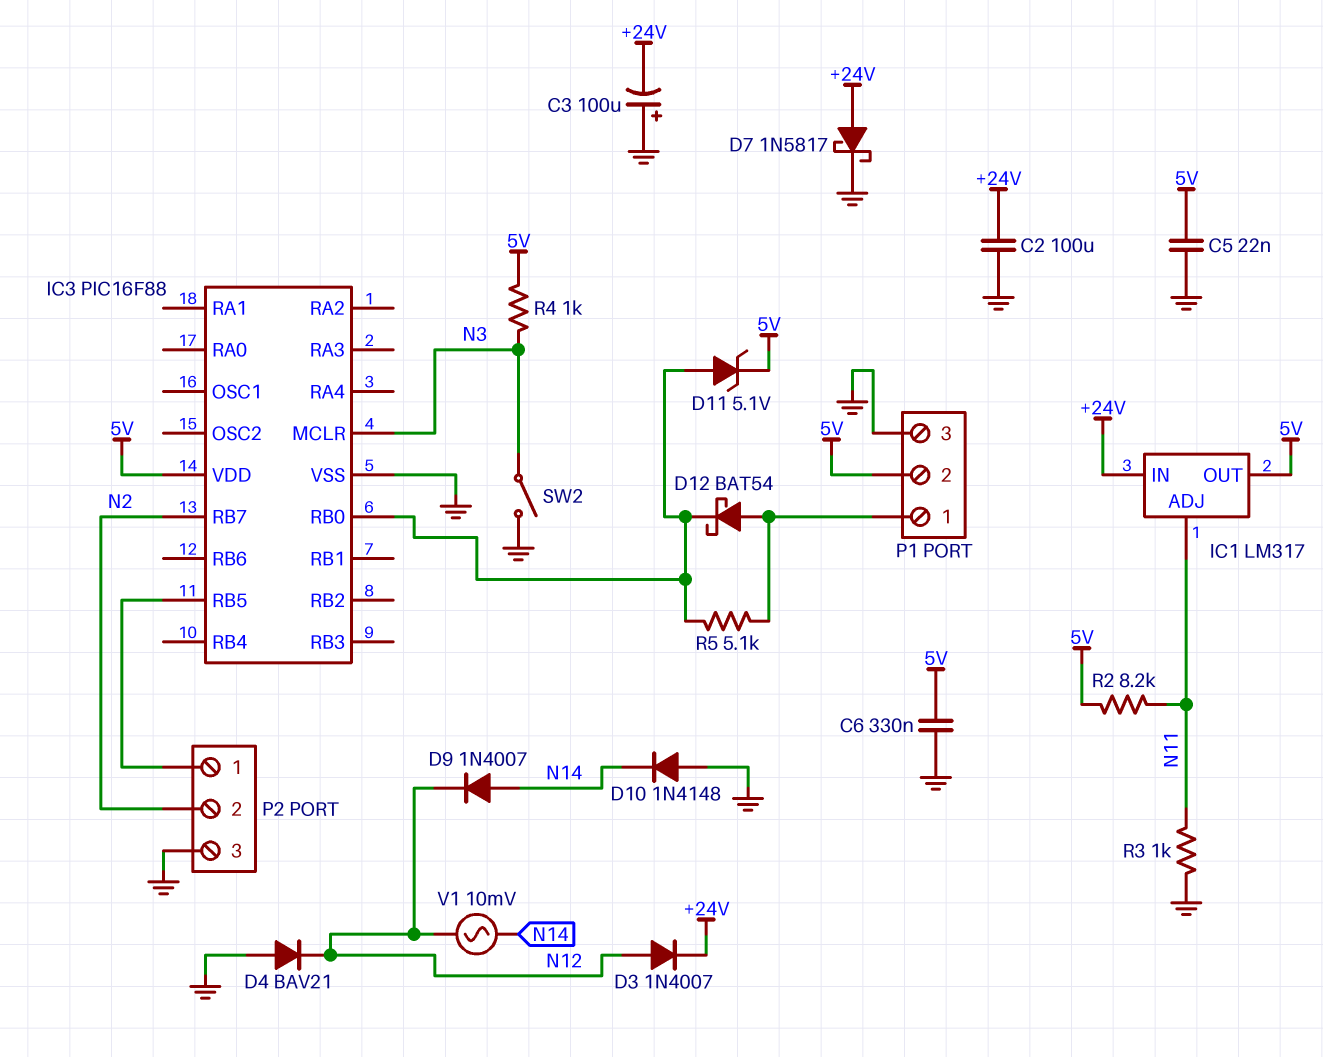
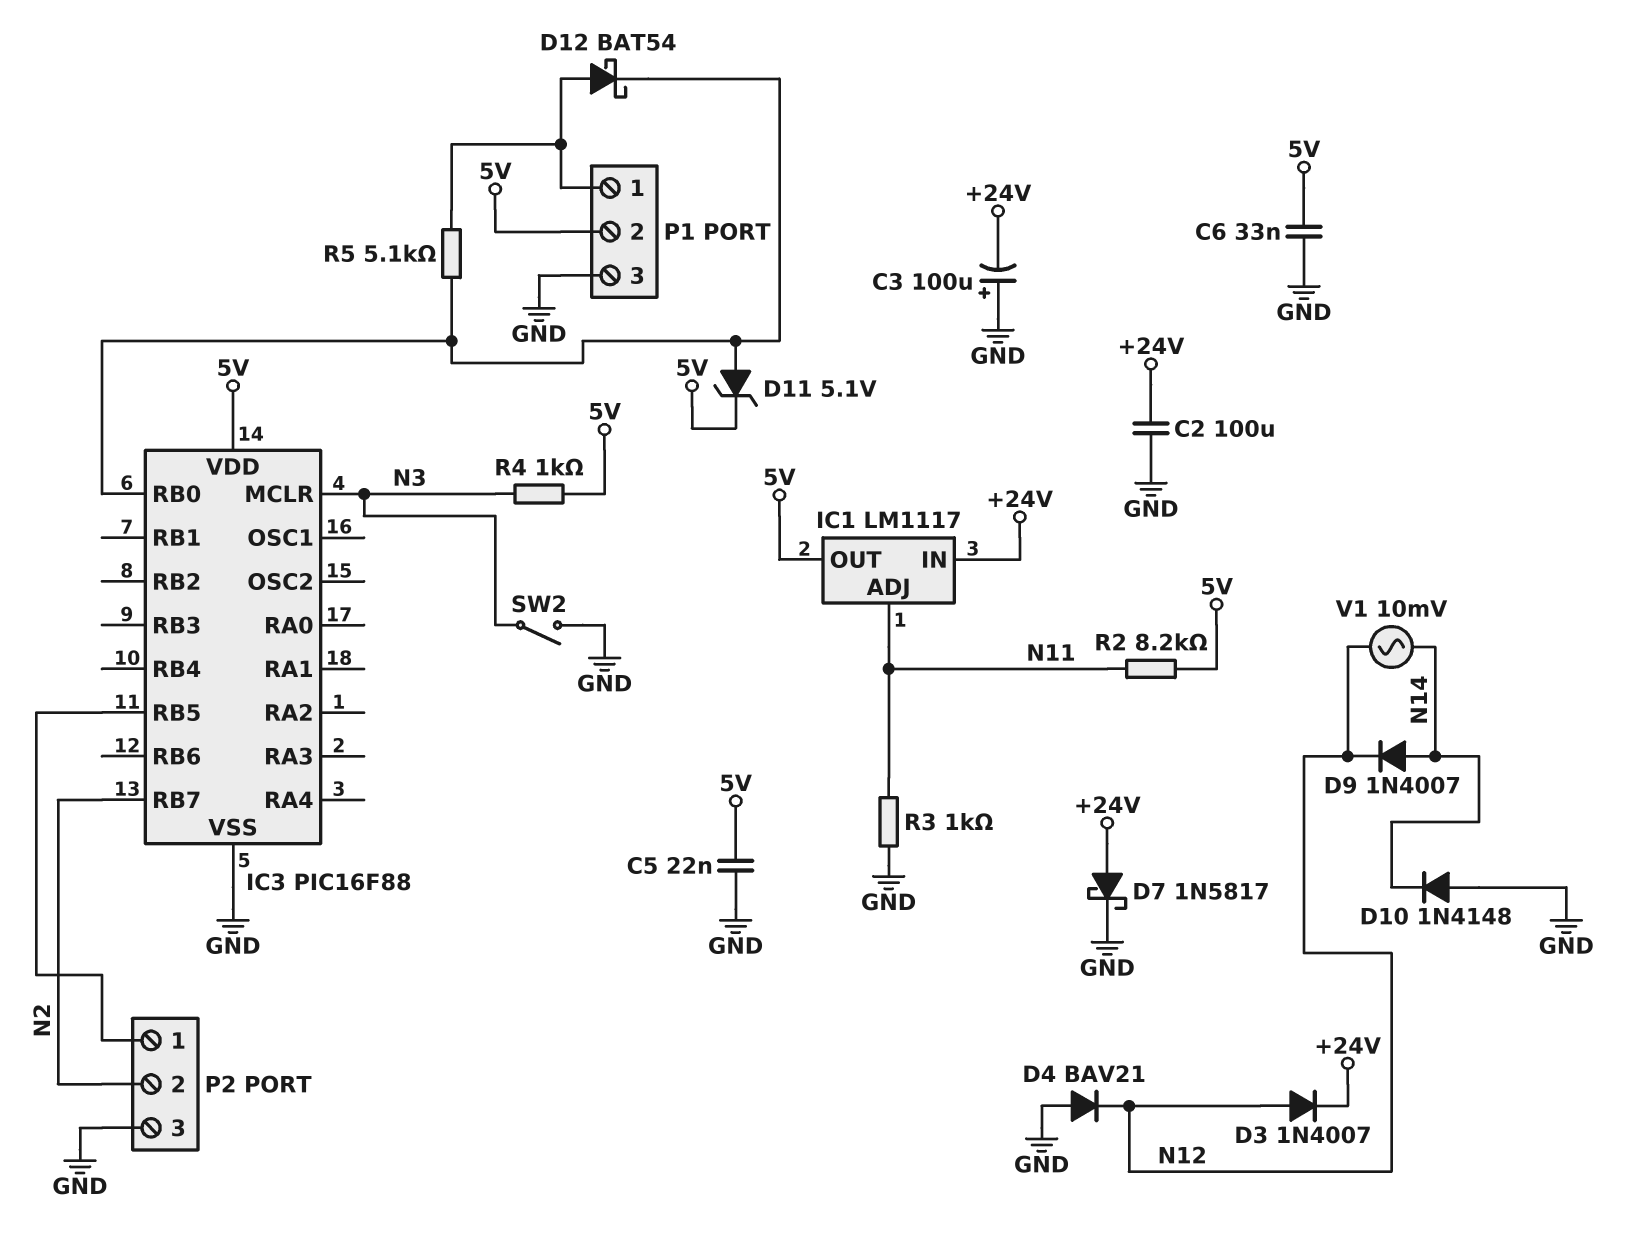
C6: 330nF (5V, GND) -> 33nF (5V, GND)
IC1: LM317 -> LM1117

